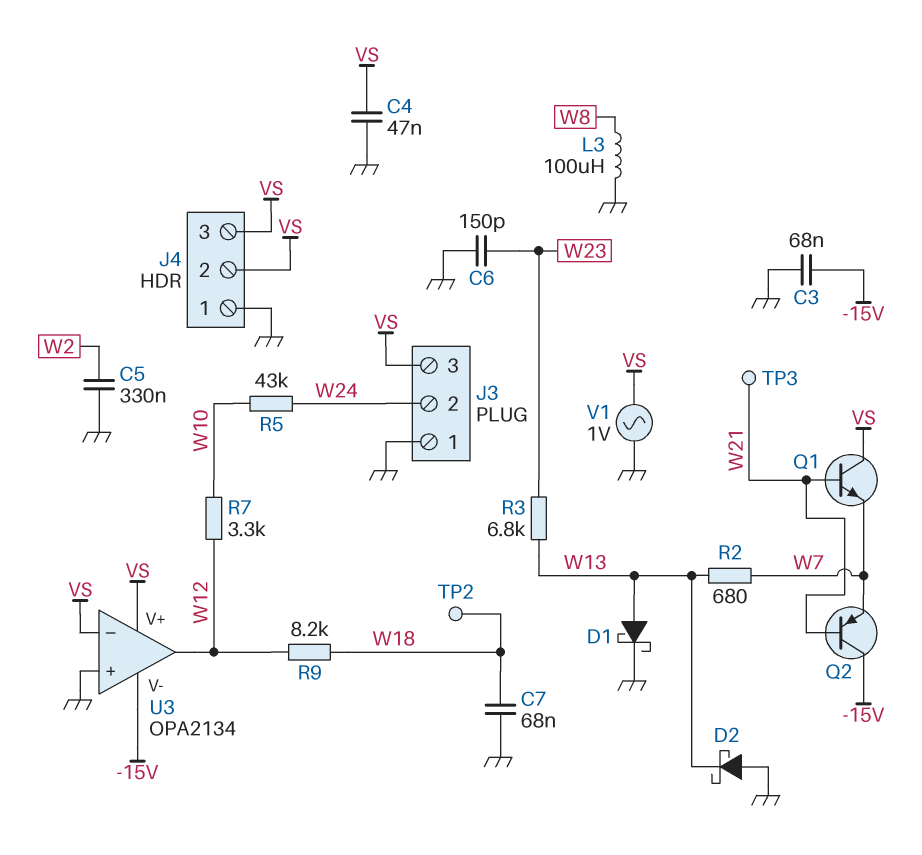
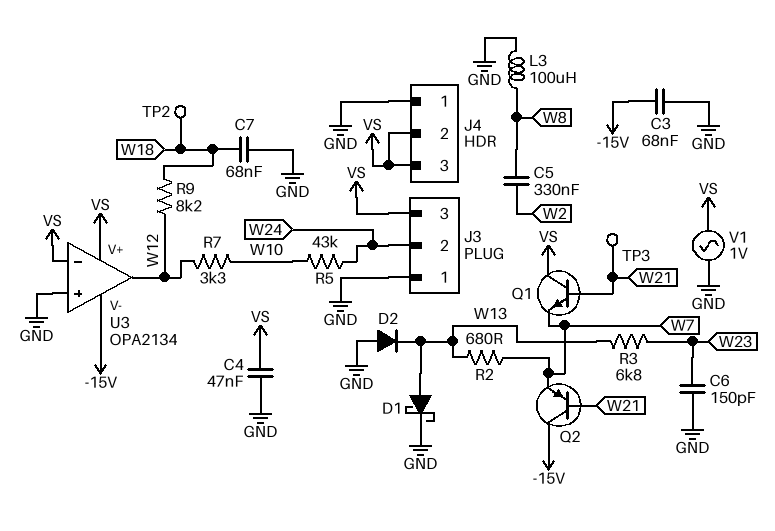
C5: 330nF (GND, W2) -> 330nF (W2, W8)
D2: schottky (A GND, K W13) -> diode (A GND, K W13)

